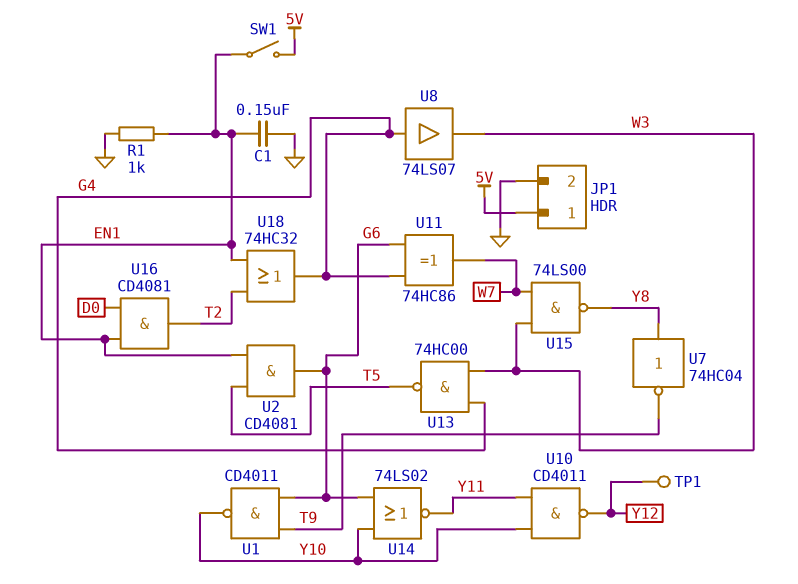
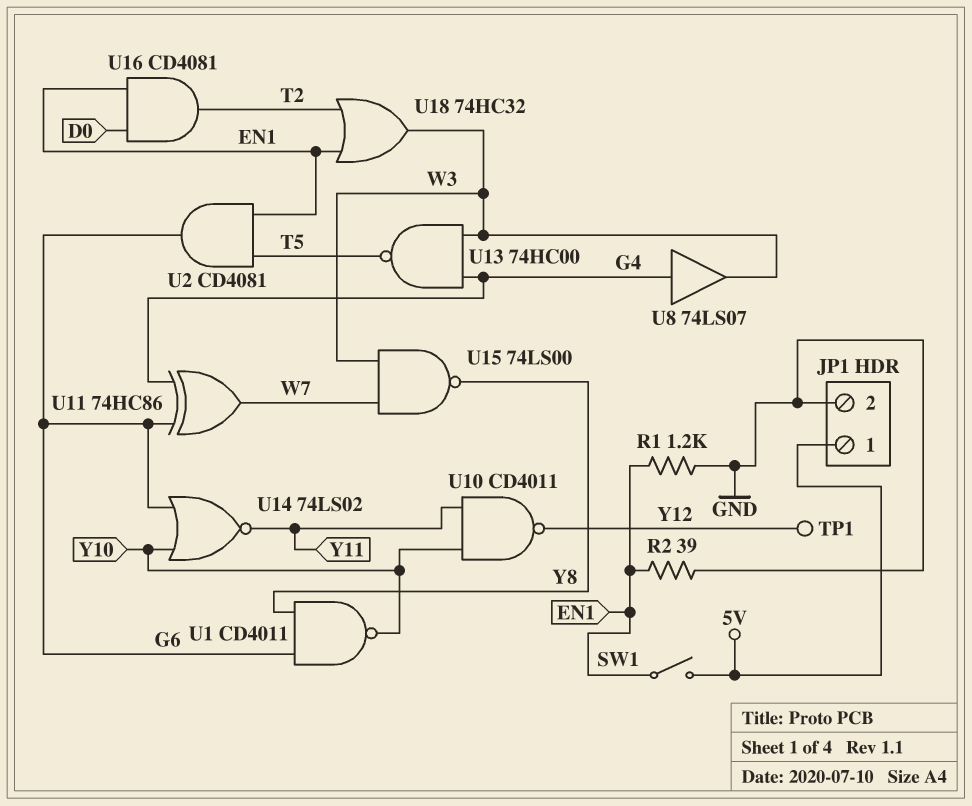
C1: 150nF (EN1, GND) -> none
R1: 1k (EN1, GND) -> 1.2k (EN1, GND)
R2: none -> 39 (EN1, GND)
U1: NAND CD4011 (in G6, in T9, out Y10) -> NAND CD4011 (in G6, in Y8, out Y10)
U7: NOT 74HC04 (in Y8, out T9) -> none
U18: OR 74HC32 (in EN1, in T2, out G4) -> OR 74HC32 (in EN1, in T2, out W3)

